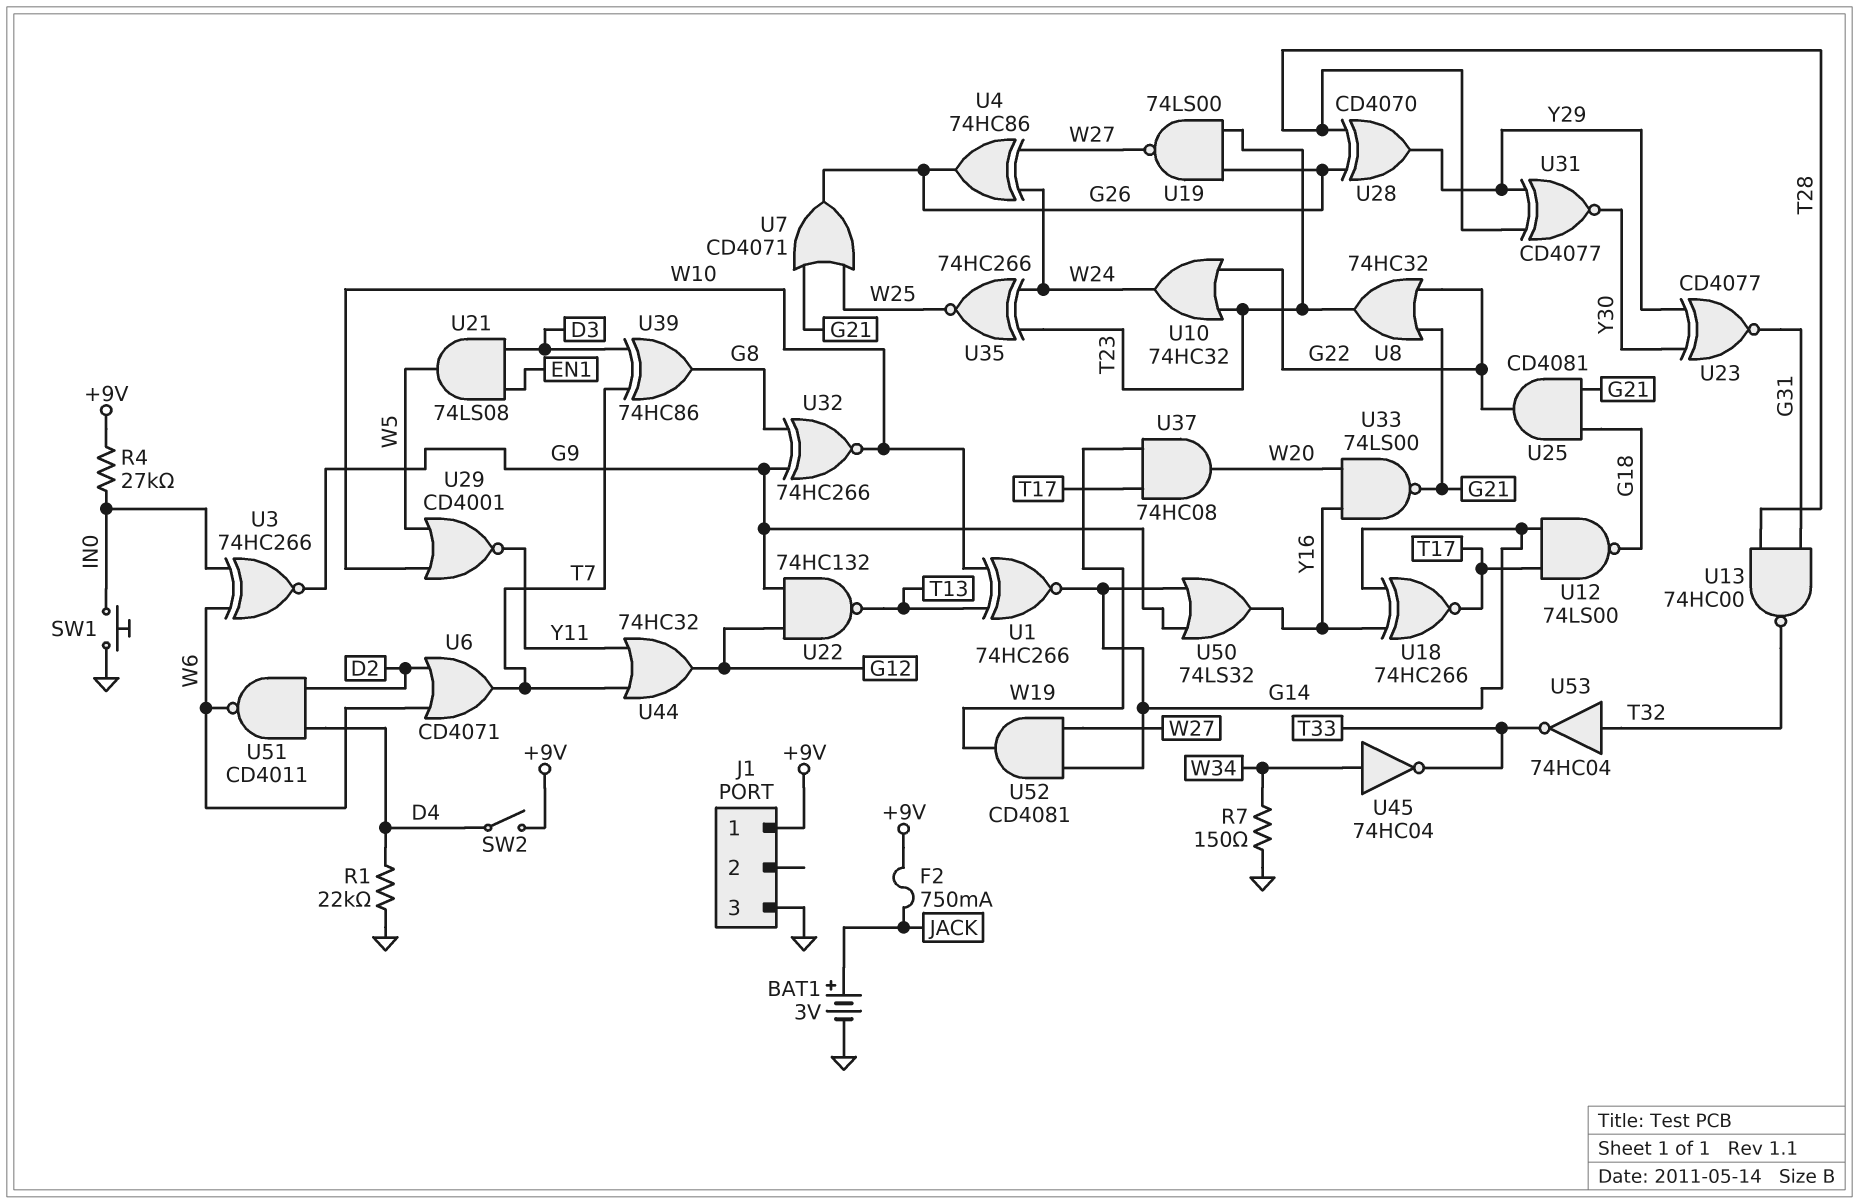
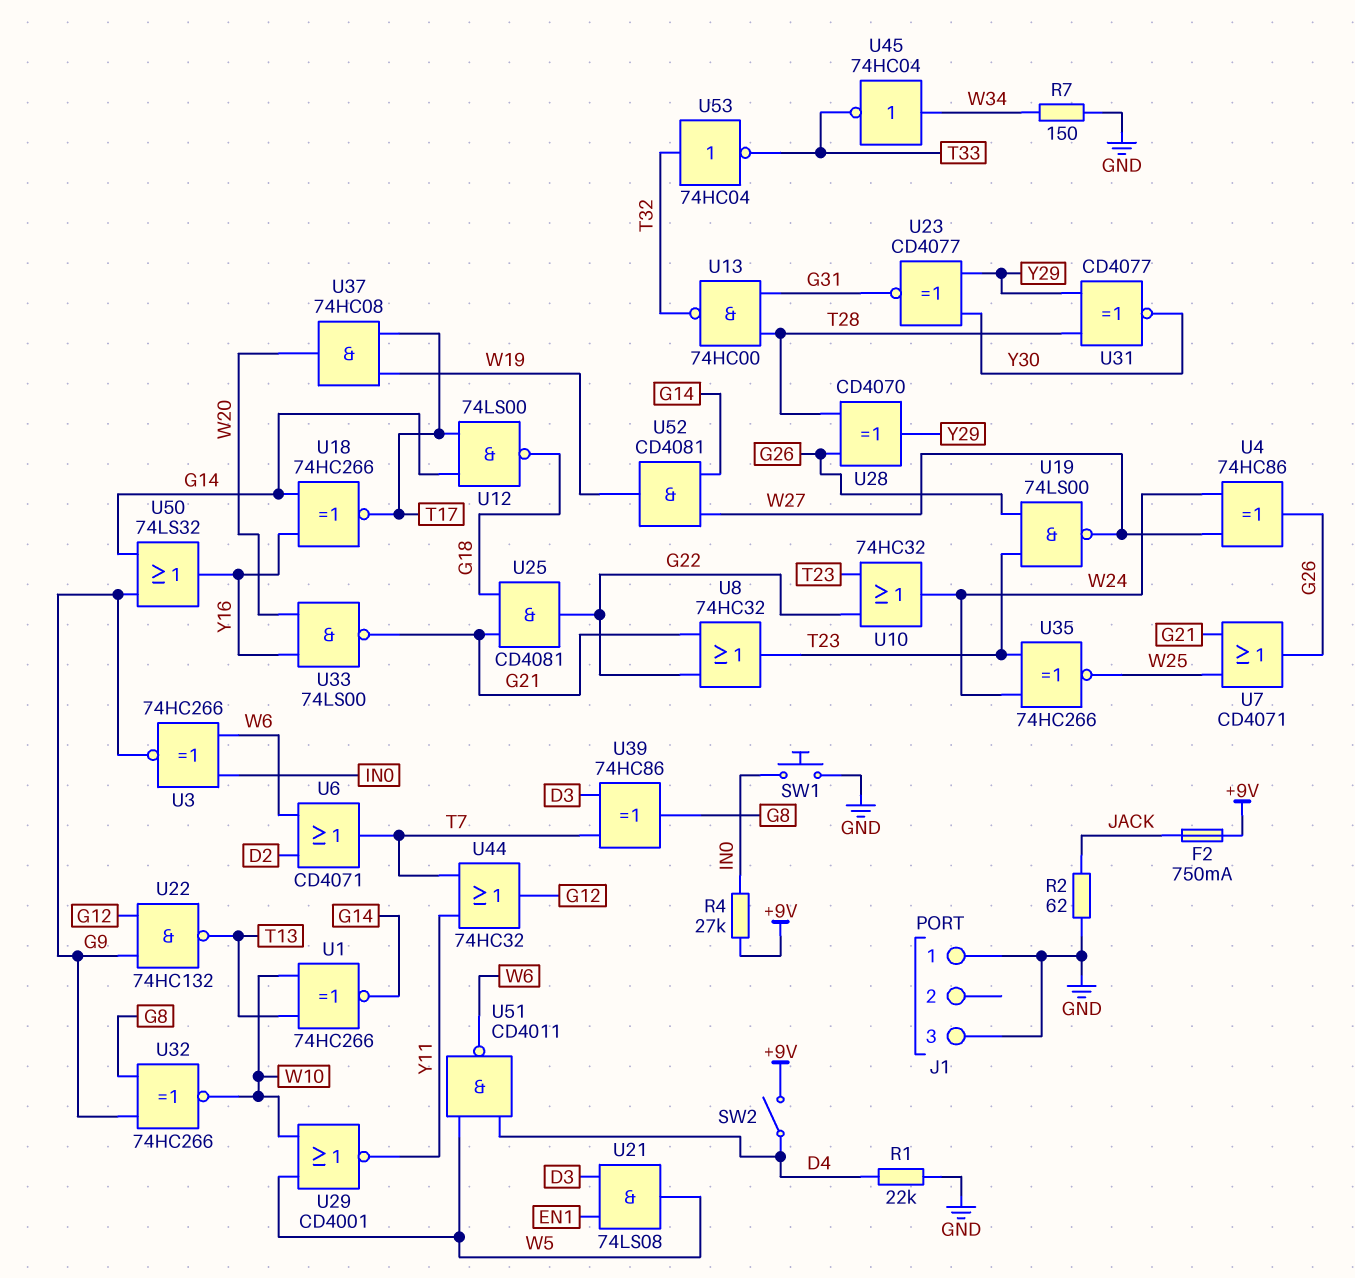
BAT1: 3V (plus JACK, minus GND) -> none
J1 pin 1: +9V -> GND
R2: none -> 62 (GND, JACK)
U51: NAND CD4011 (in D2, in D4, out W6) -> NAND CD4011 (in D4, in W5, out W6)

